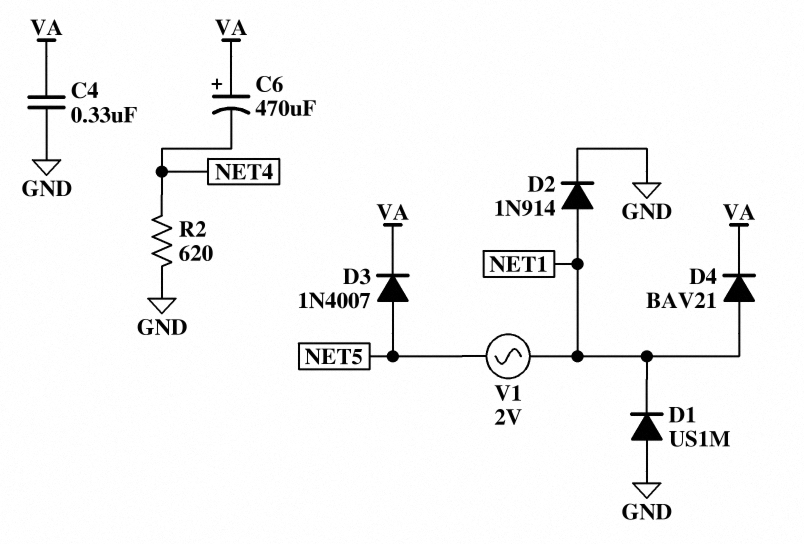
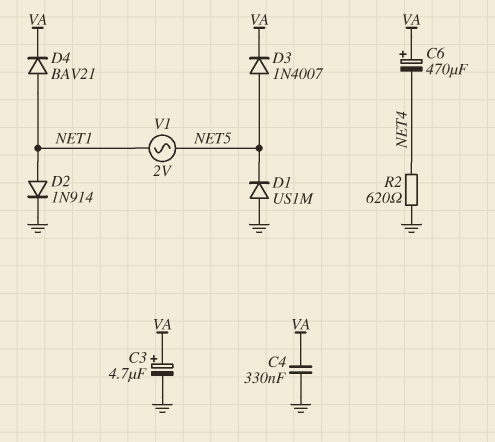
C3: none -> 4.7uF (plus VA, minus GND)
D1: diode US1M (A GND, K NET1) -> diode US1M (A GND, K NET5)

